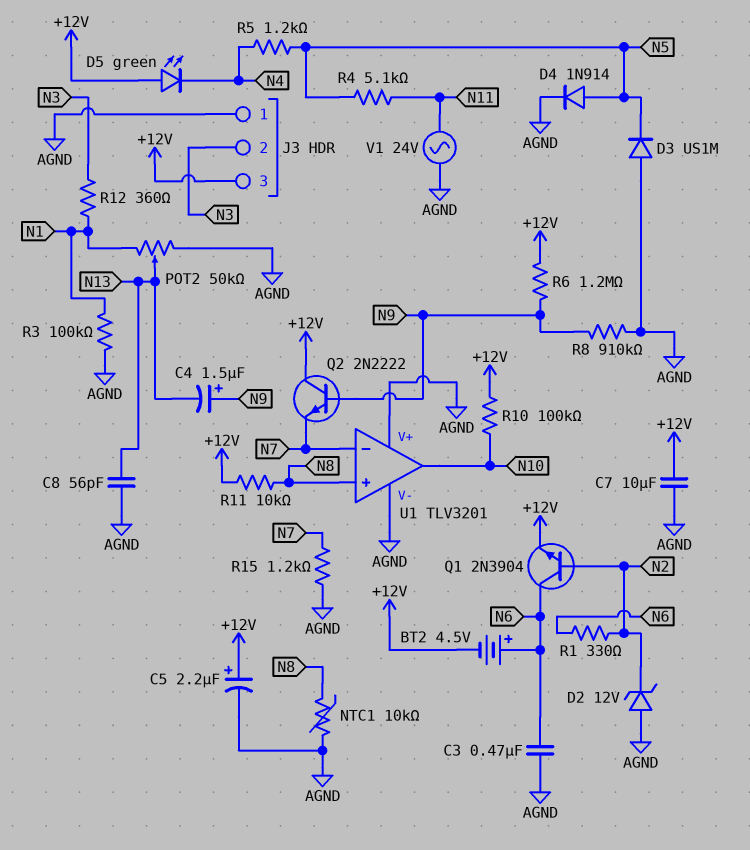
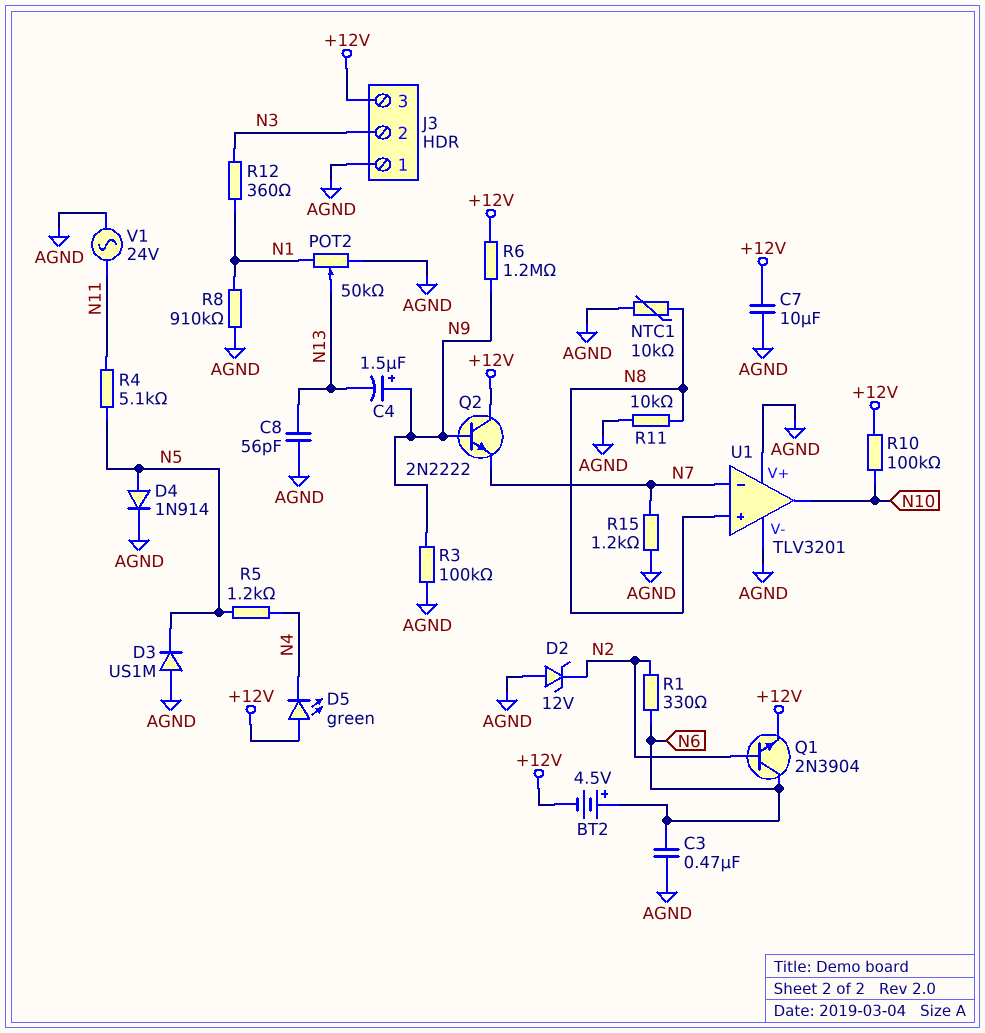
C5: 2.2uF (plus +12V, minus AGND) -> none
R3: 100k (AGND, N1) -> 100k (AGND, N9)
R8: 910k (AGND, N9) -> 910k (AGND, N1)
R11: 10k (+12V, N8) -> 10k (AGND, N8)

